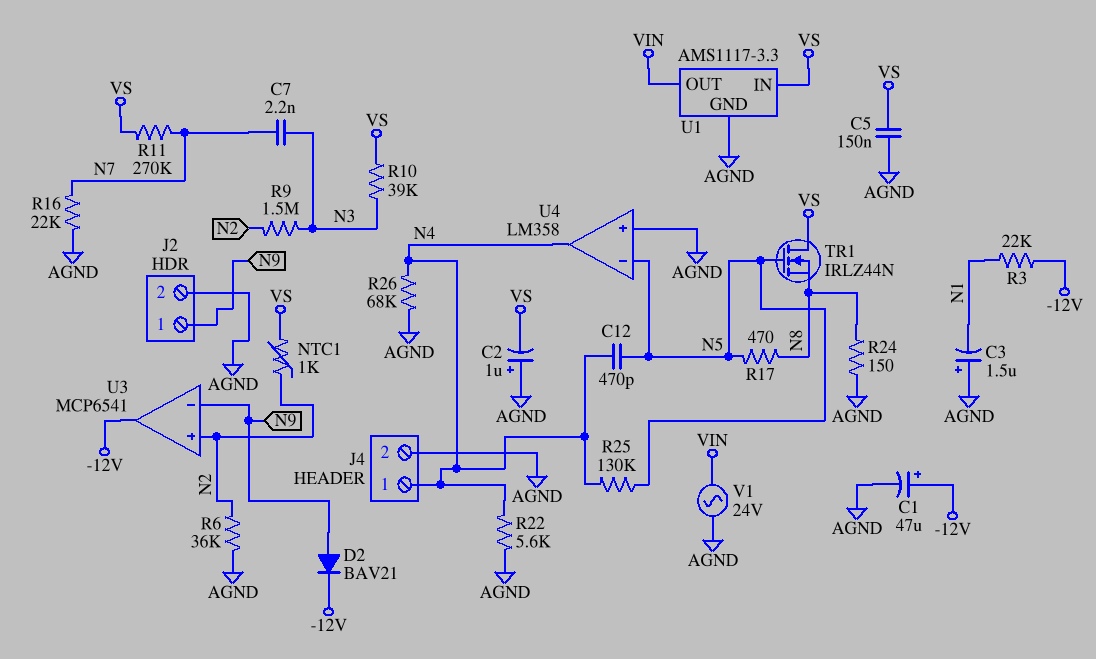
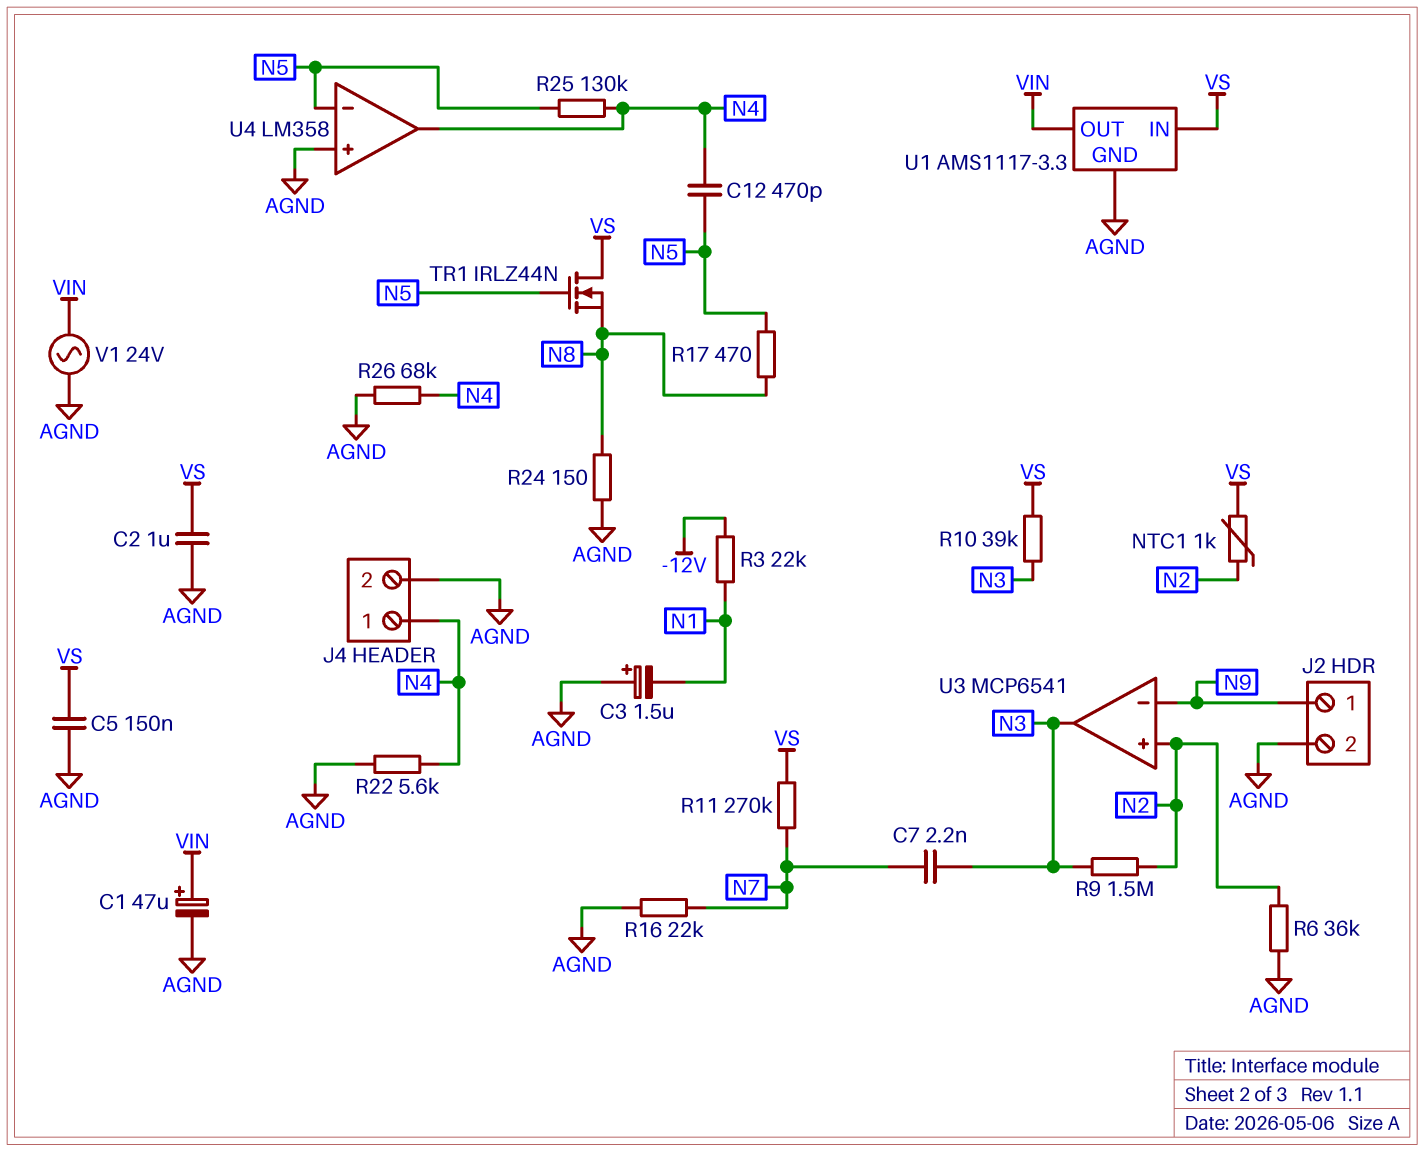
C1: 47uF (plus -12V, minus AGND) -> 47uF (plus VIN, minus AGND)
C2: 1uF (plus AGND, minus VS) -> 1uF (AGND, VS)
D2: diode BAV21 (A N9, K -12V) -> none
U3 pin out: -12V -> N3

